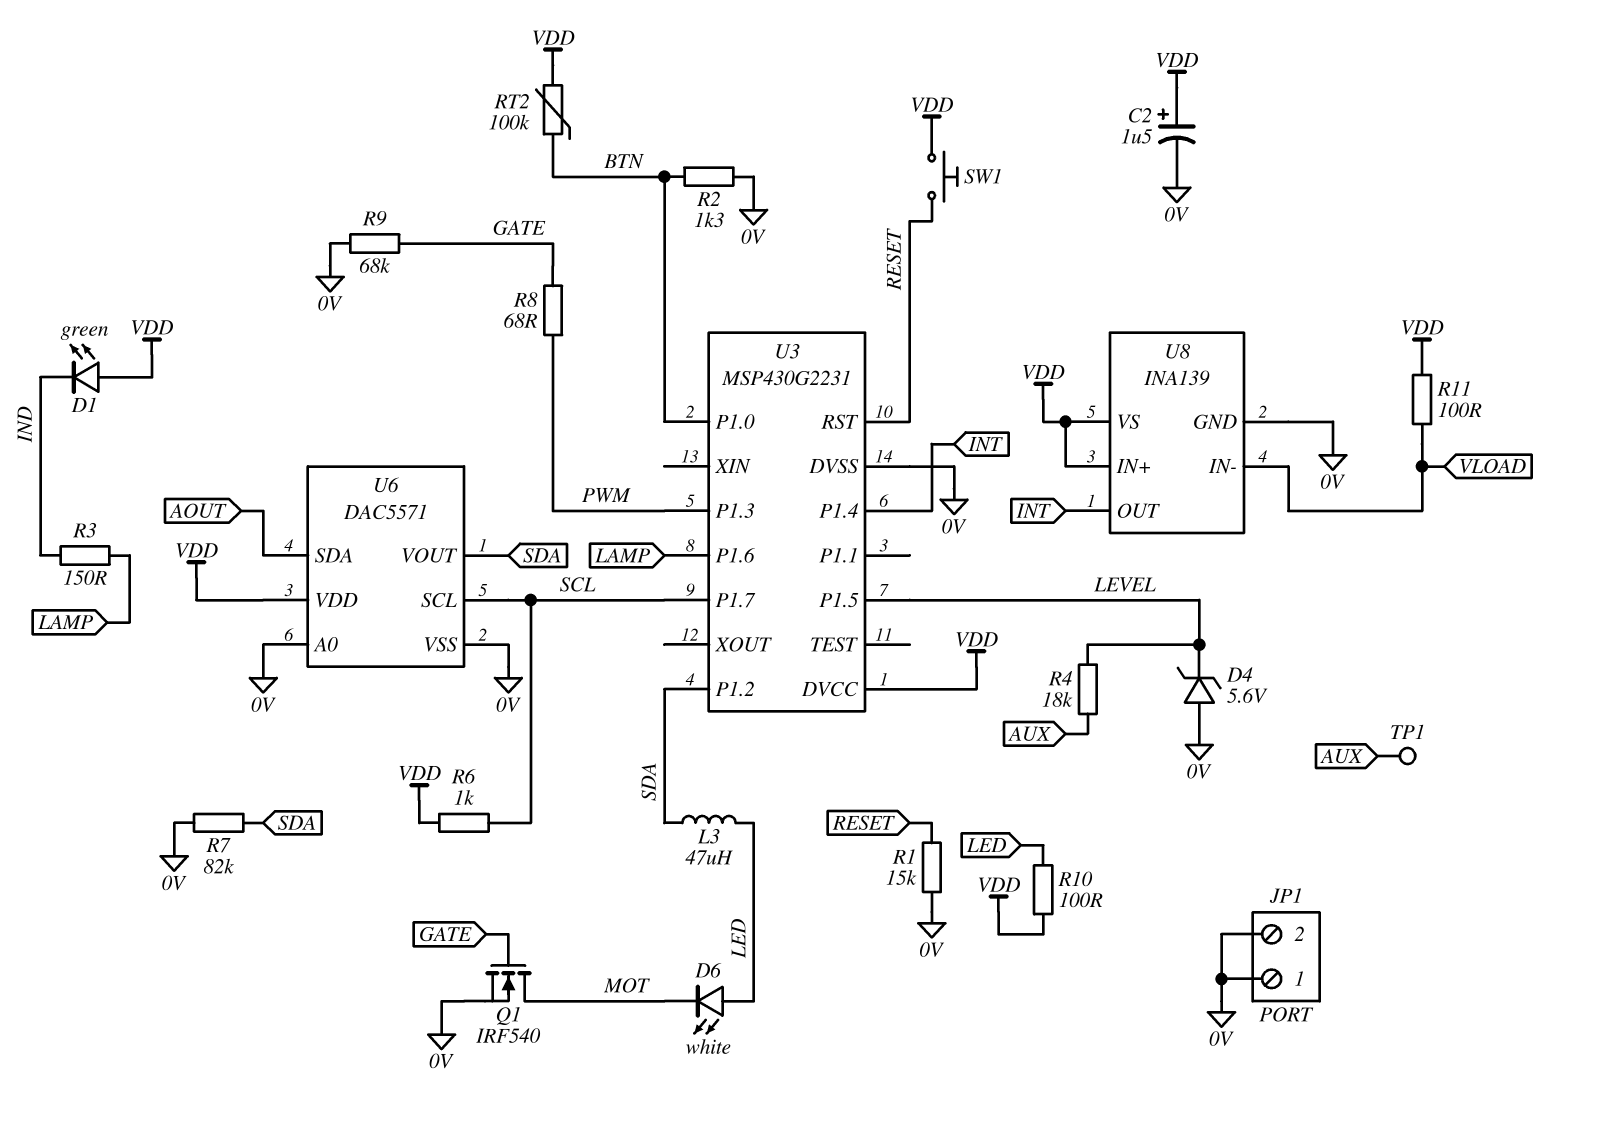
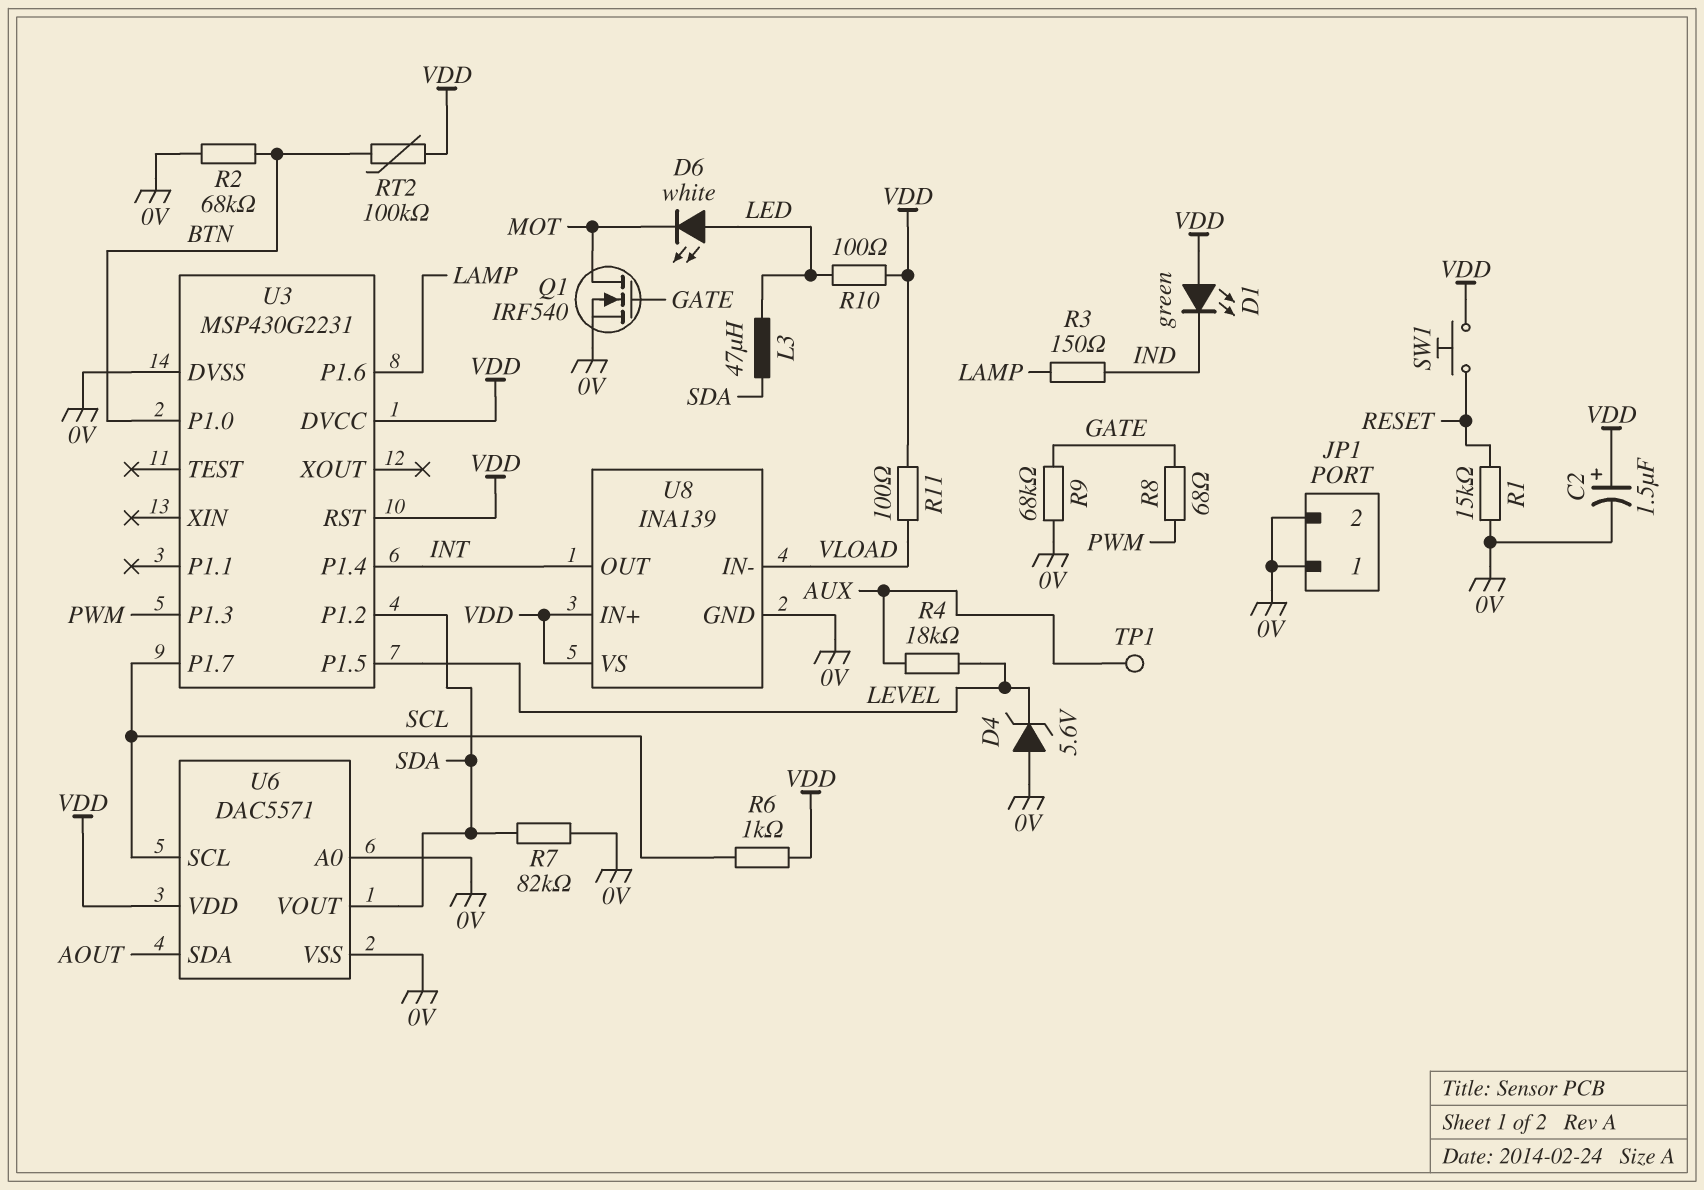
R2: 1.3k (0V, BTN) -> 68k (0V, BTN)
U3 pin RST: RESET -> VDD

